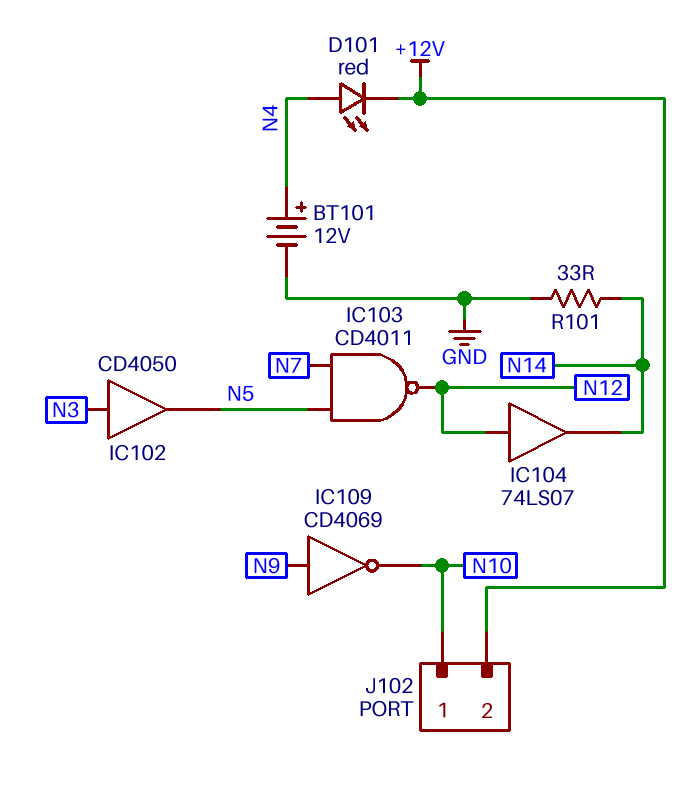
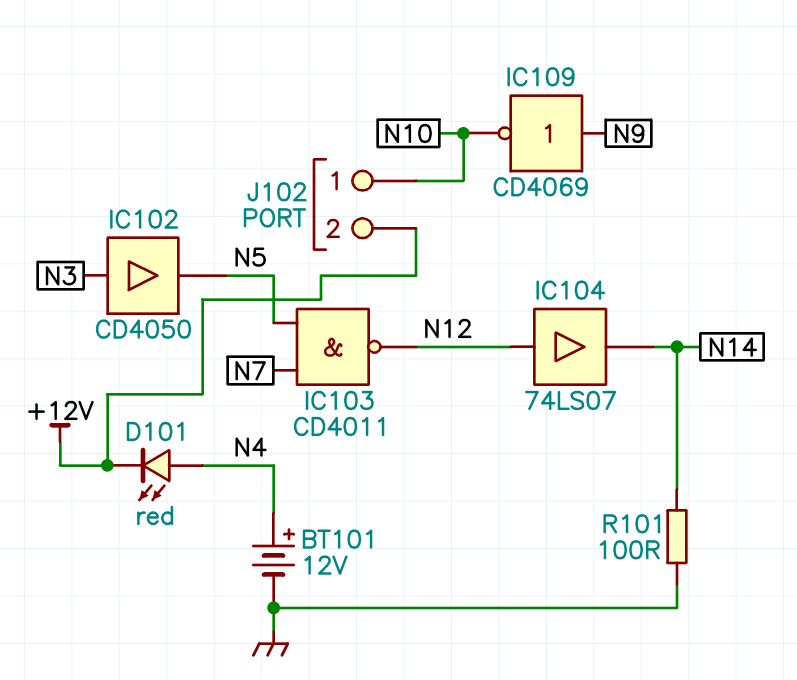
R101: 33 (GND, N14) -> 100 (GND, N14)

